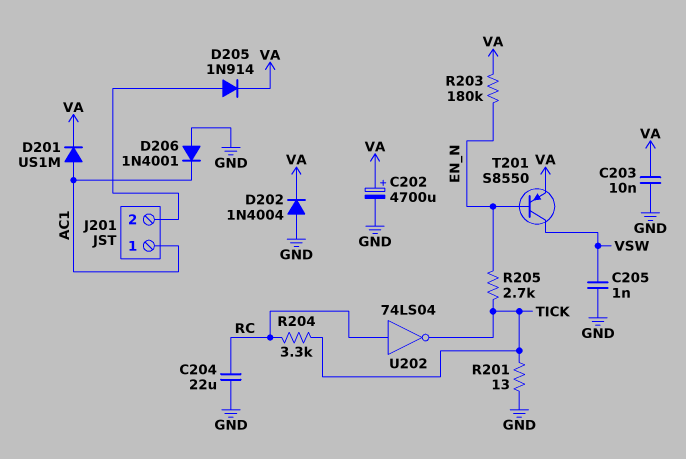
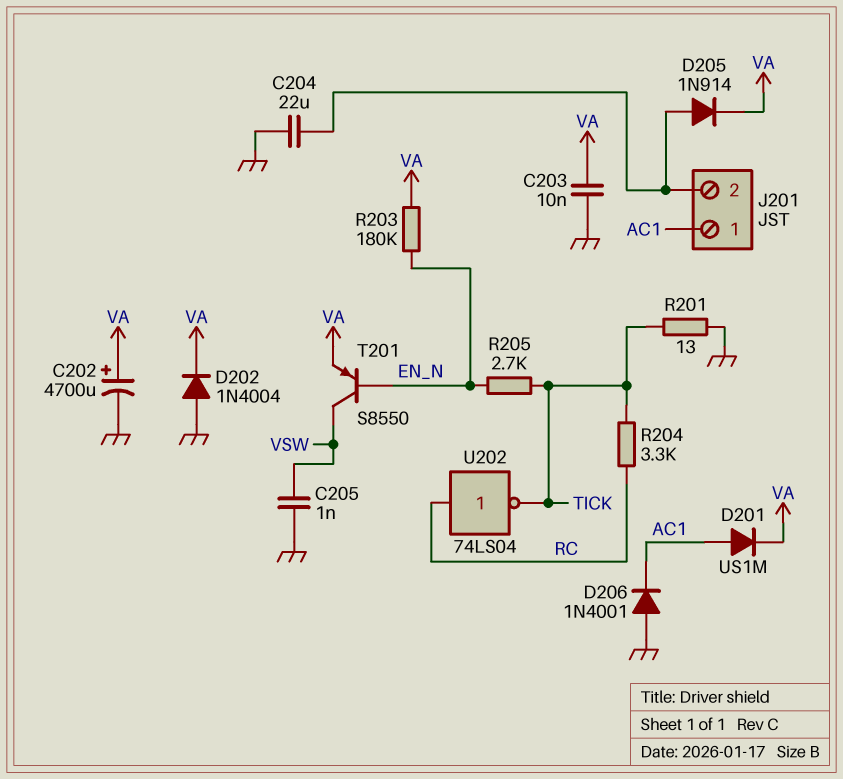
C204: 22uF (GND, RC) -> 22uF (GND, J201/2)

